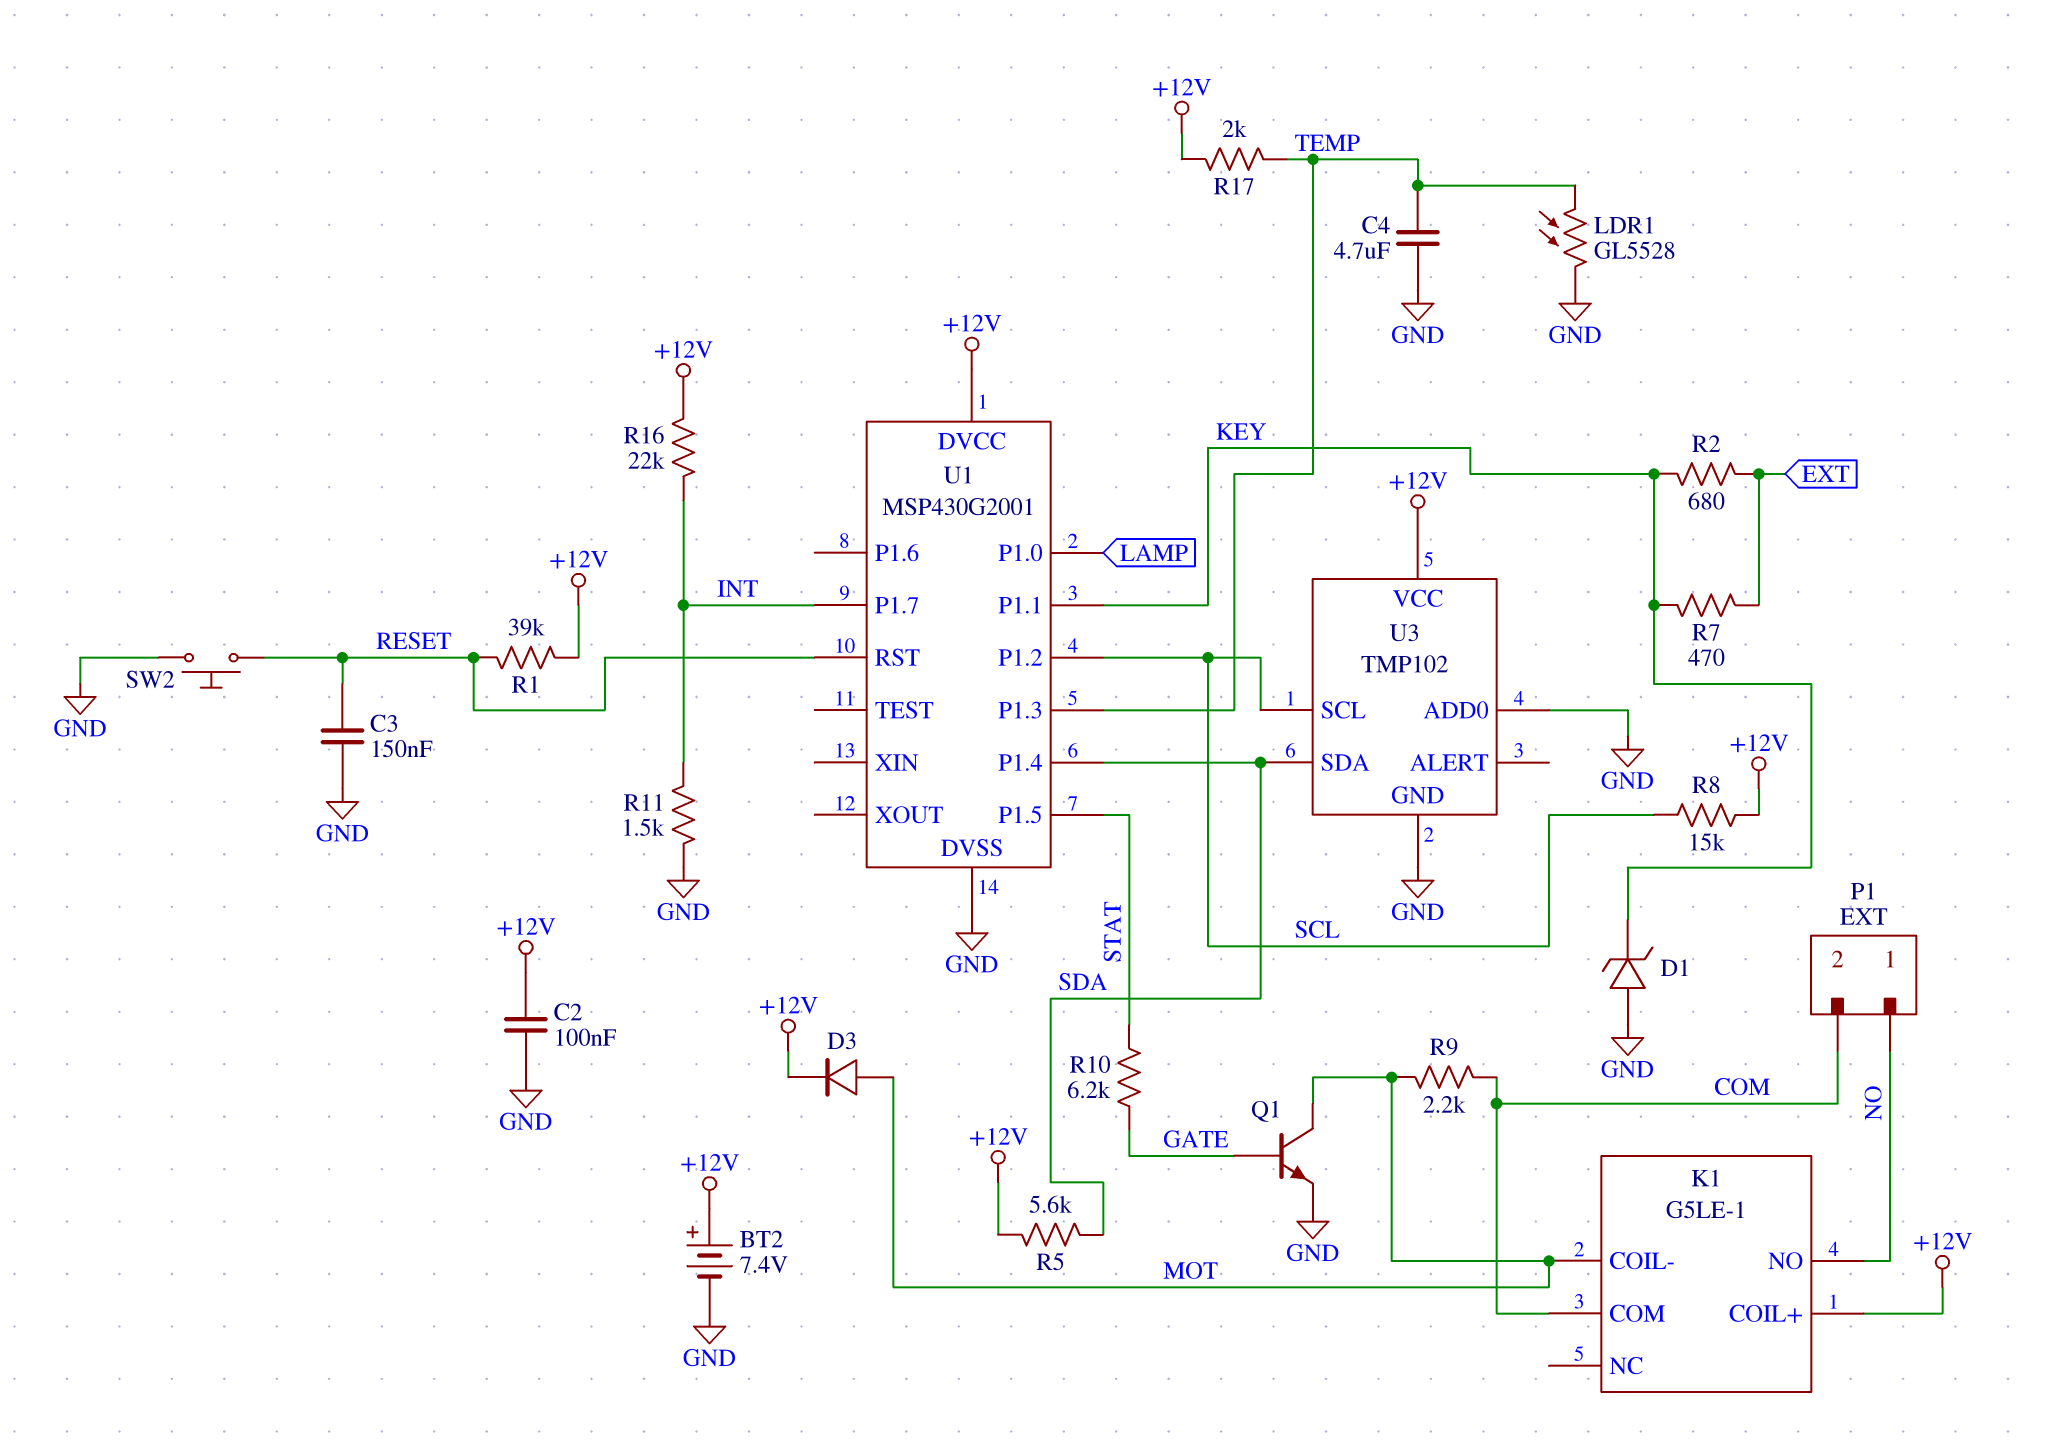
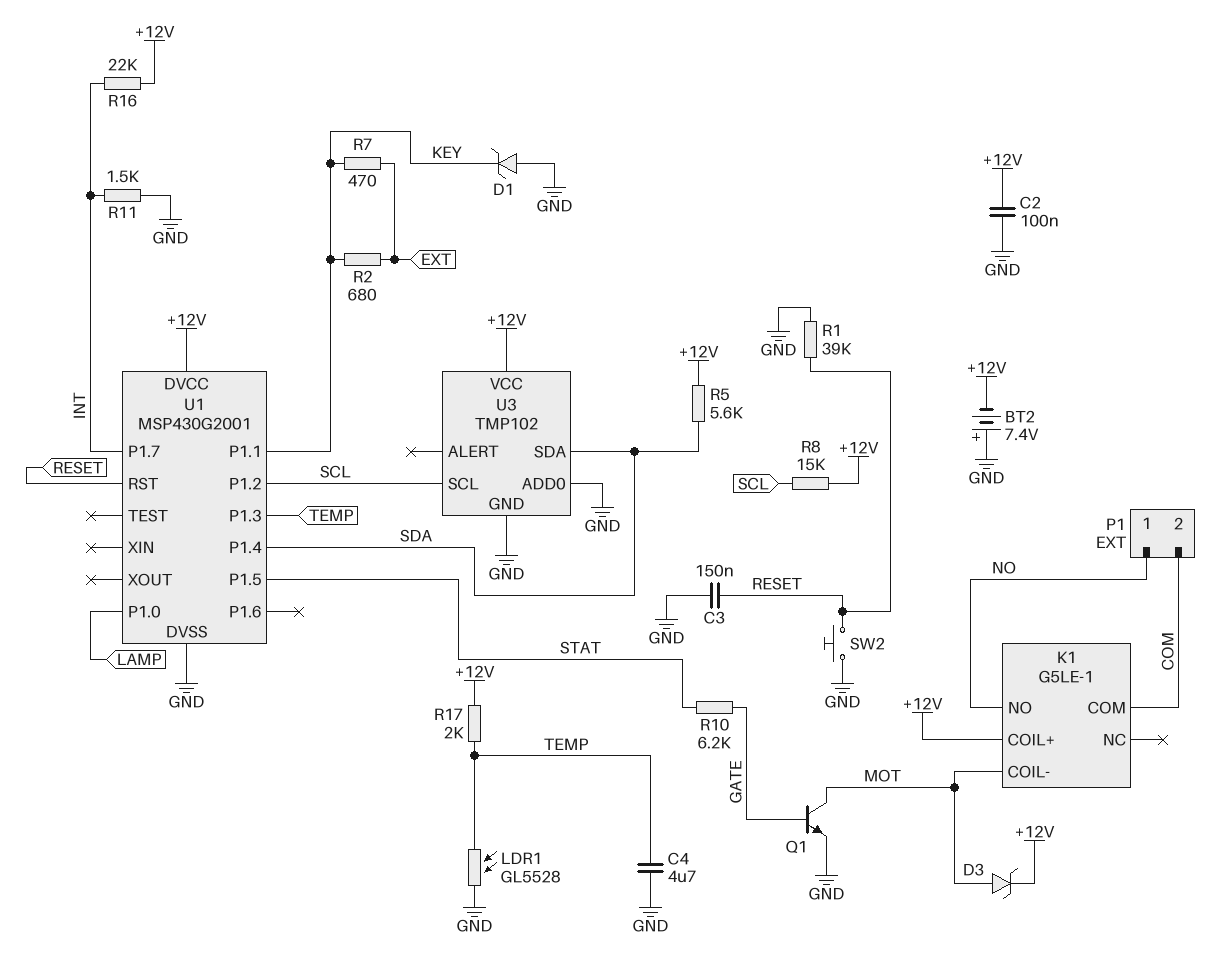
BT2: 7.4V (plus +12V, minus GND) -> 7.4V (plus GND, minus +12V)
D3: diode (A MOT, K +12V) -> zener (A MOT, K +12V)
R1: 39k (+12V, RESET) -> 39k (GND, RESET)
R9: 2.2k (COM, MOT) -> none

